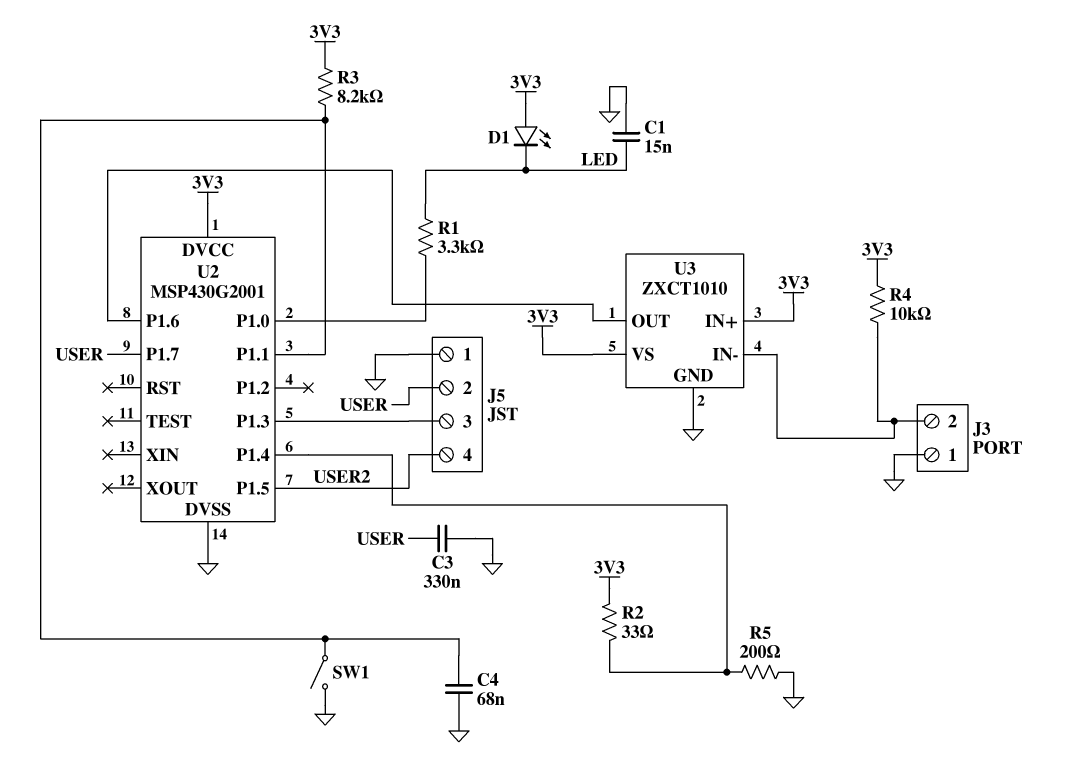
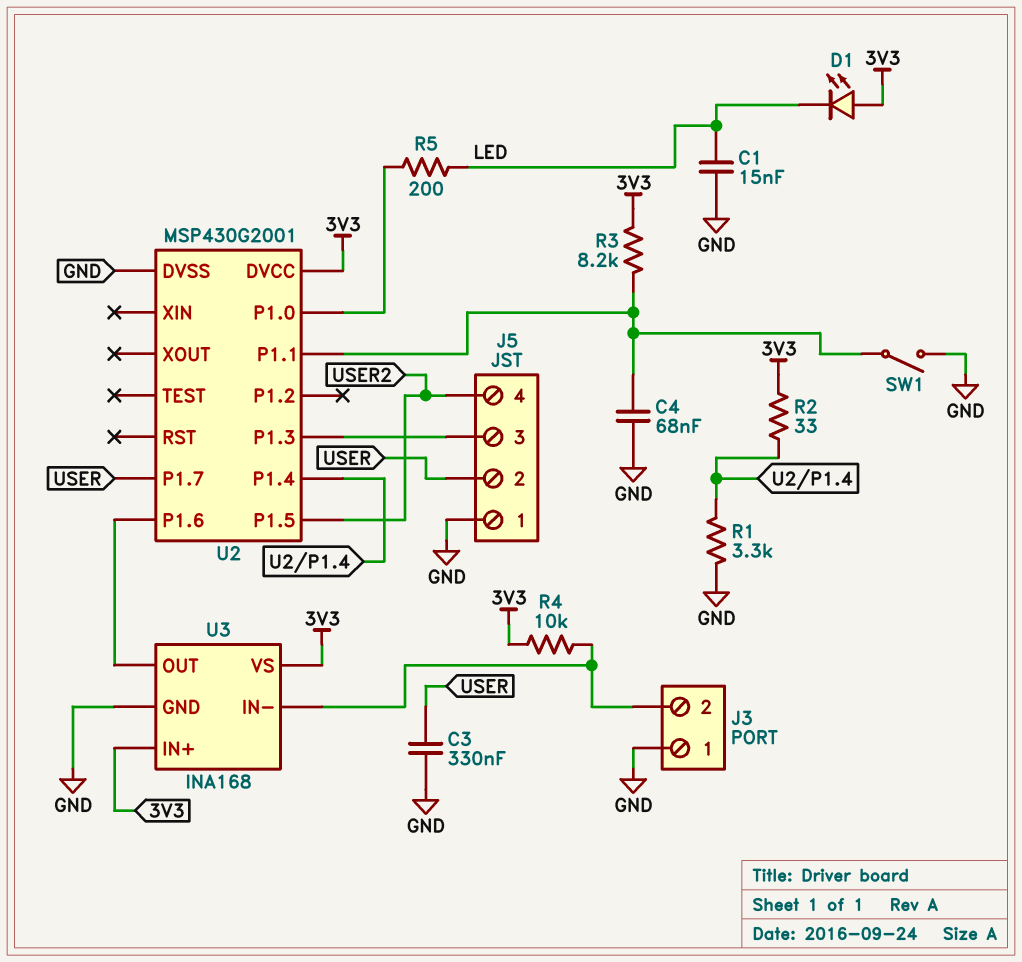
R1: 3.3k (LED, U2/P1.0) -> 3.3k (GND, U2/P1.4)
R5: 200 (GND, U2/P1.4) -> 200 (LED, U2/P1.0)
U3: ZXCT1010 -> INA168

